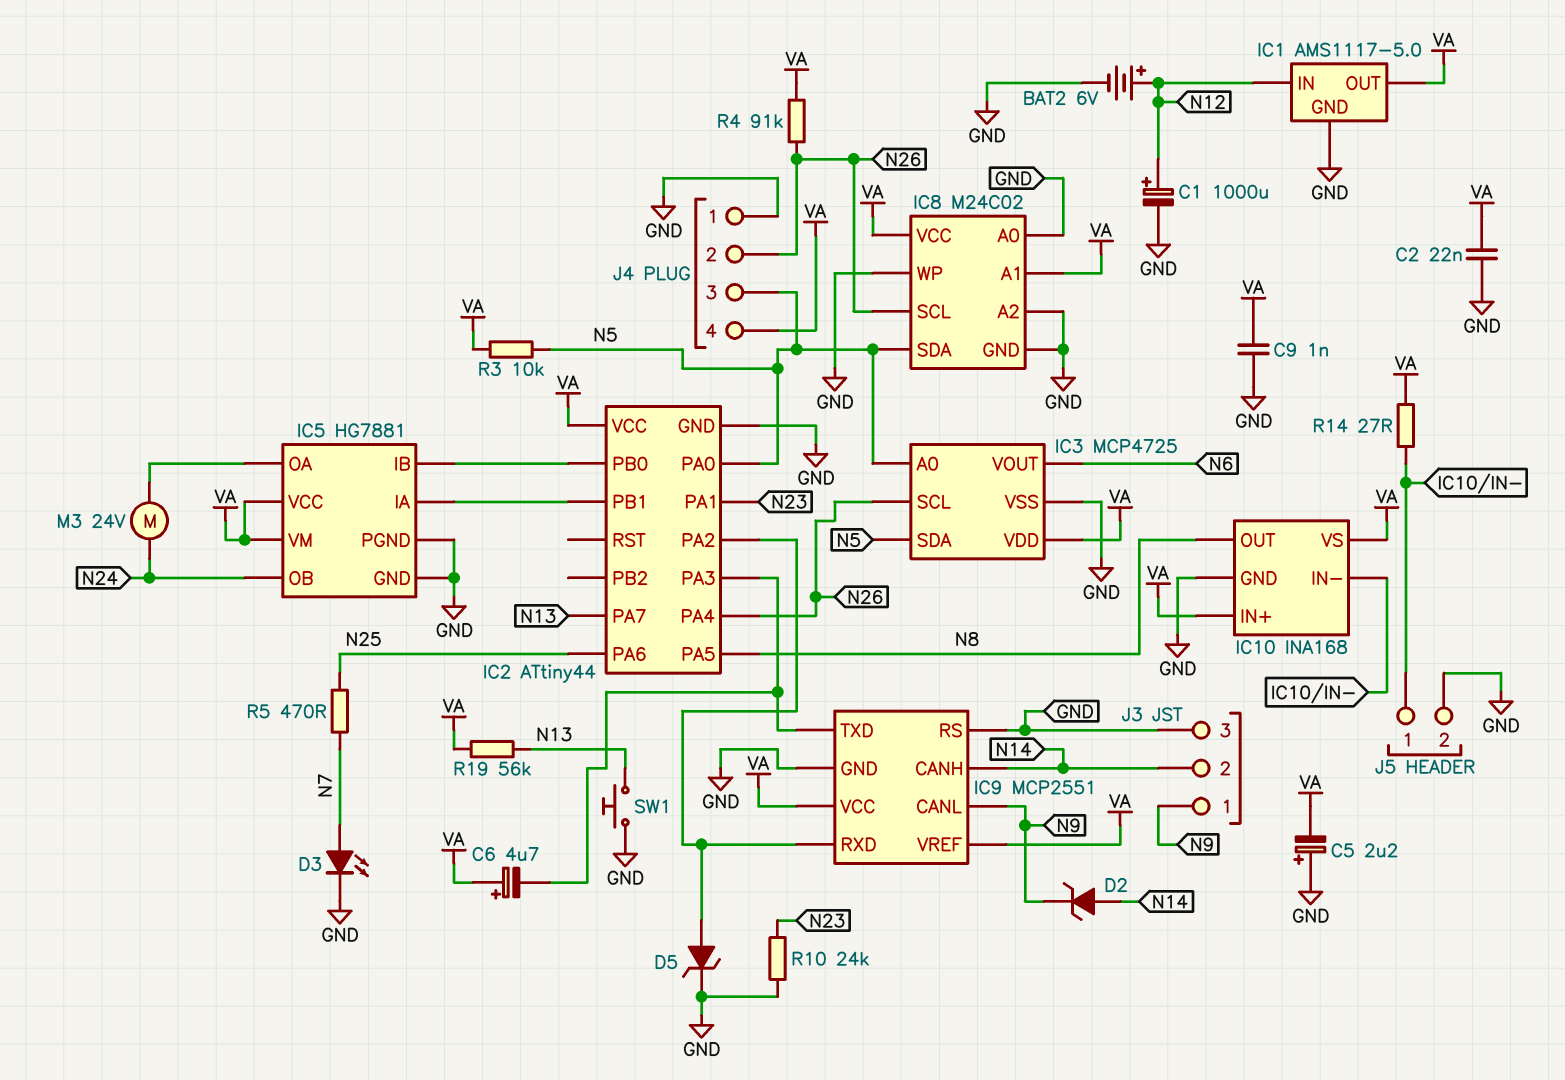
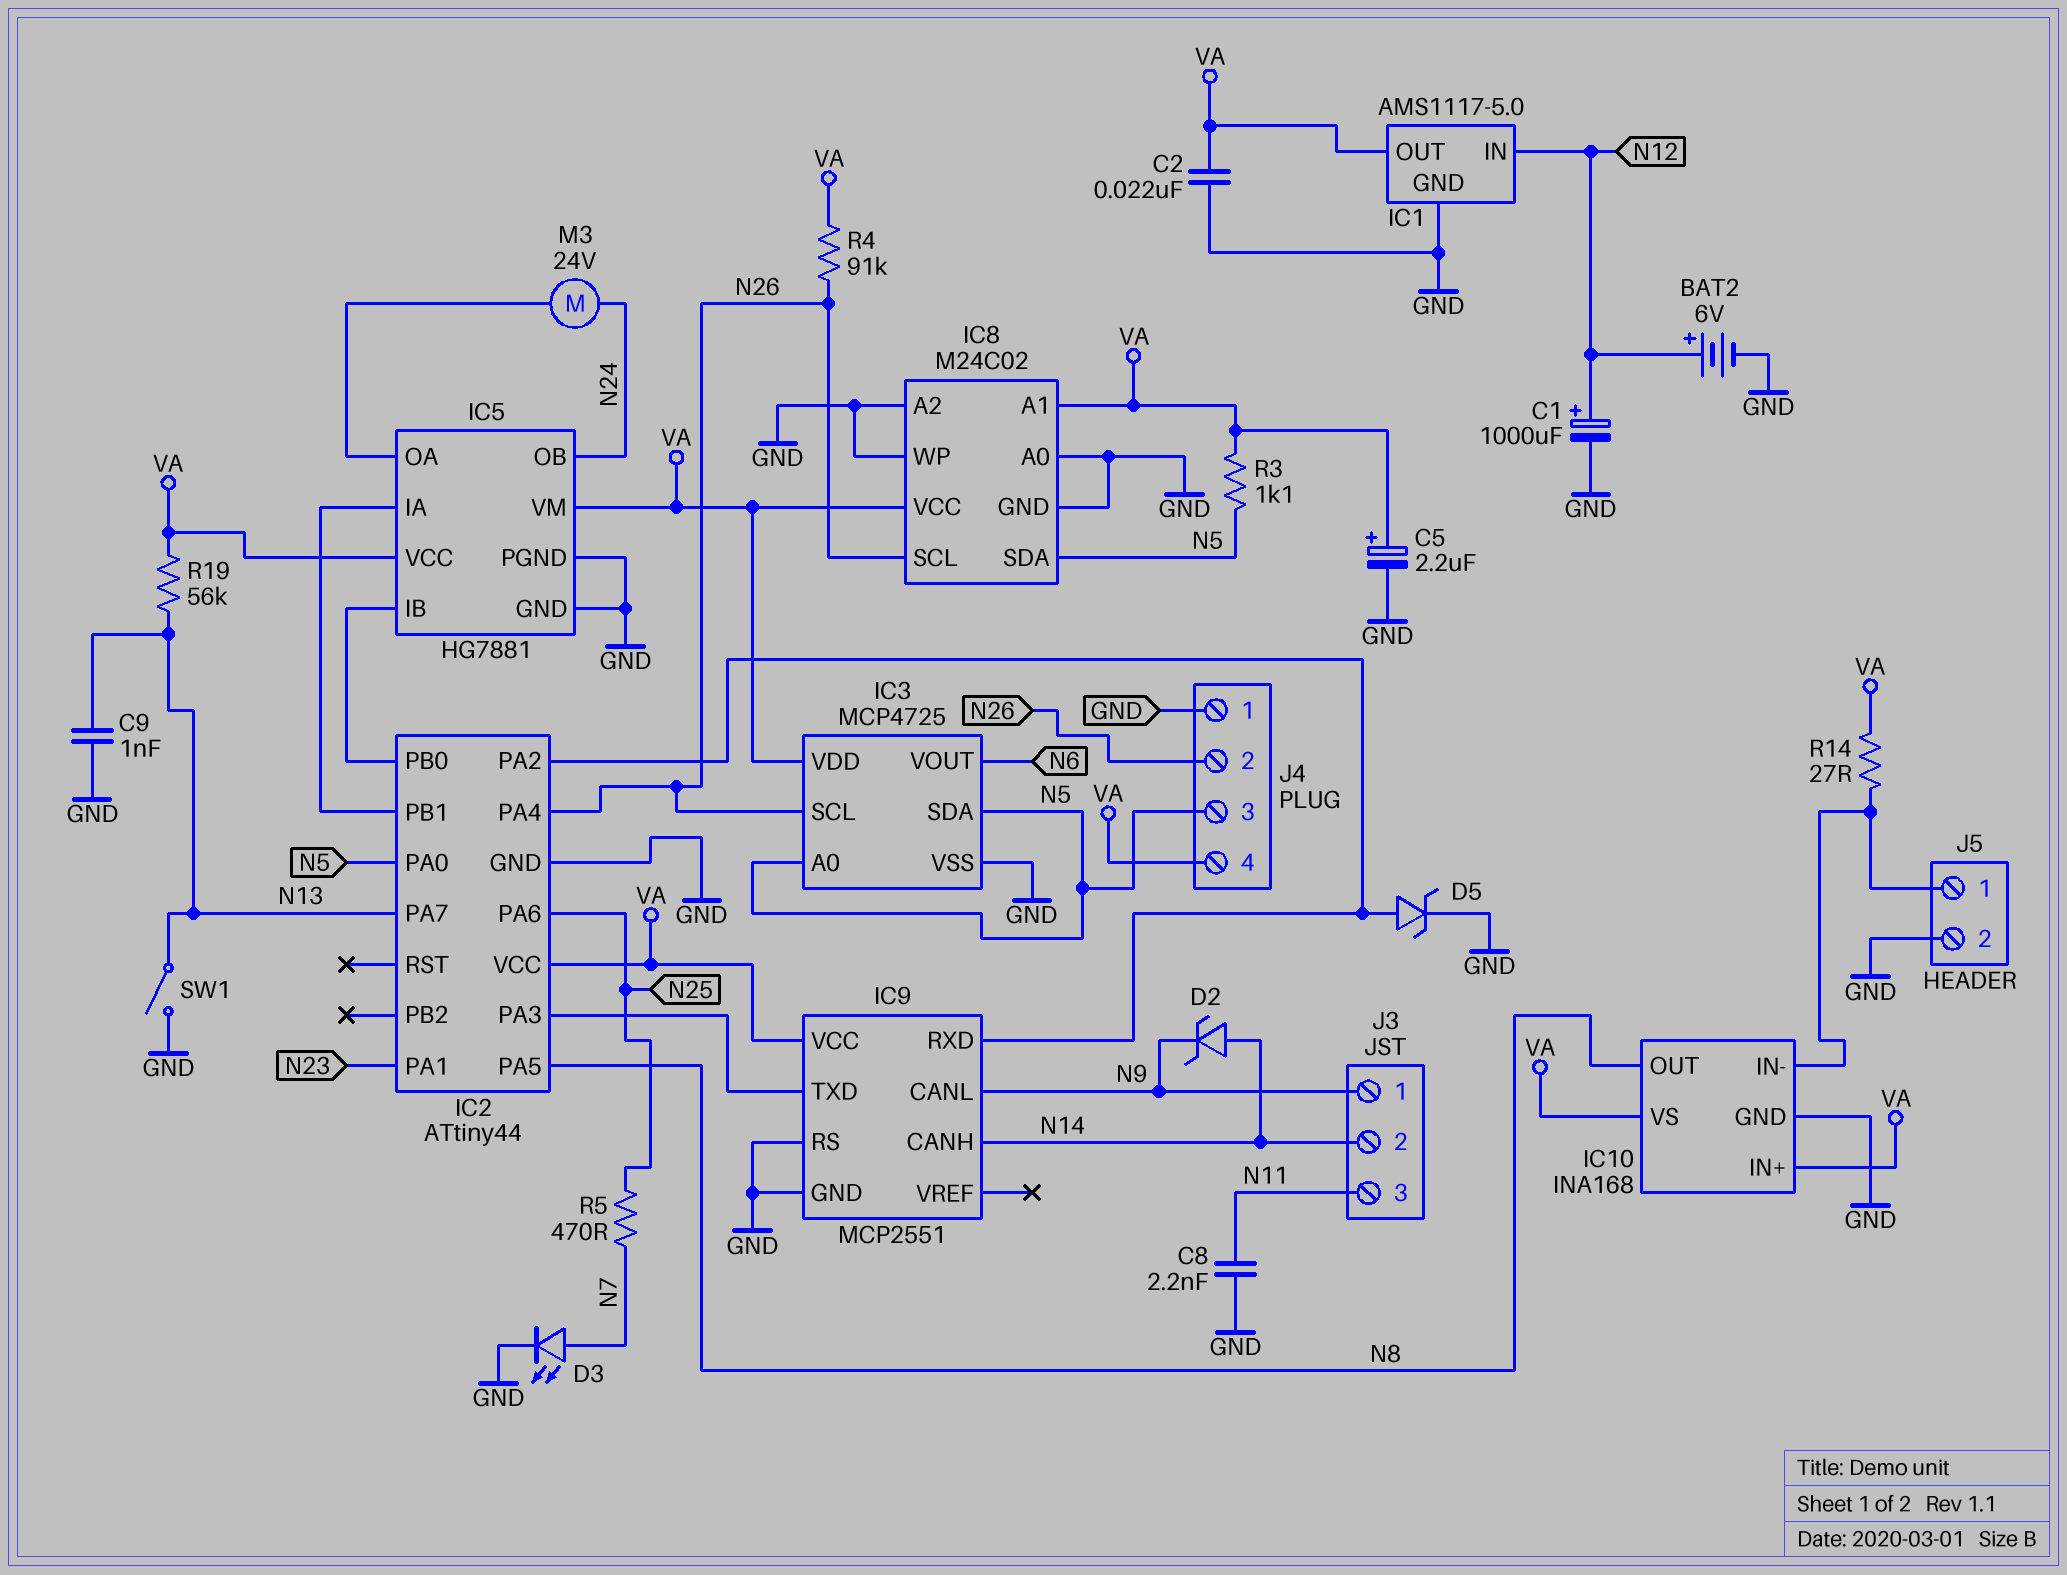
C5: 2.2uF (plus GND, minus VA) -> 2.2uF (plus VA, minus GND)
C6: 4.7uF (plus VA, minus IC2/PA3) -> none
C8: none -> 2.2nF (GND, N11)
C9: 1nF (GND, VA) -> 1nF (GND, N13)
IC9 pin VREF: VA -> none
J3 pin 3: GND -> N11
R3: 10k (N5, VA) -> 1.1k (N5, VA)
R10: 24k (GND, N23) -> none
SW1: button (GND, N13) -> switch (GND, N13)

